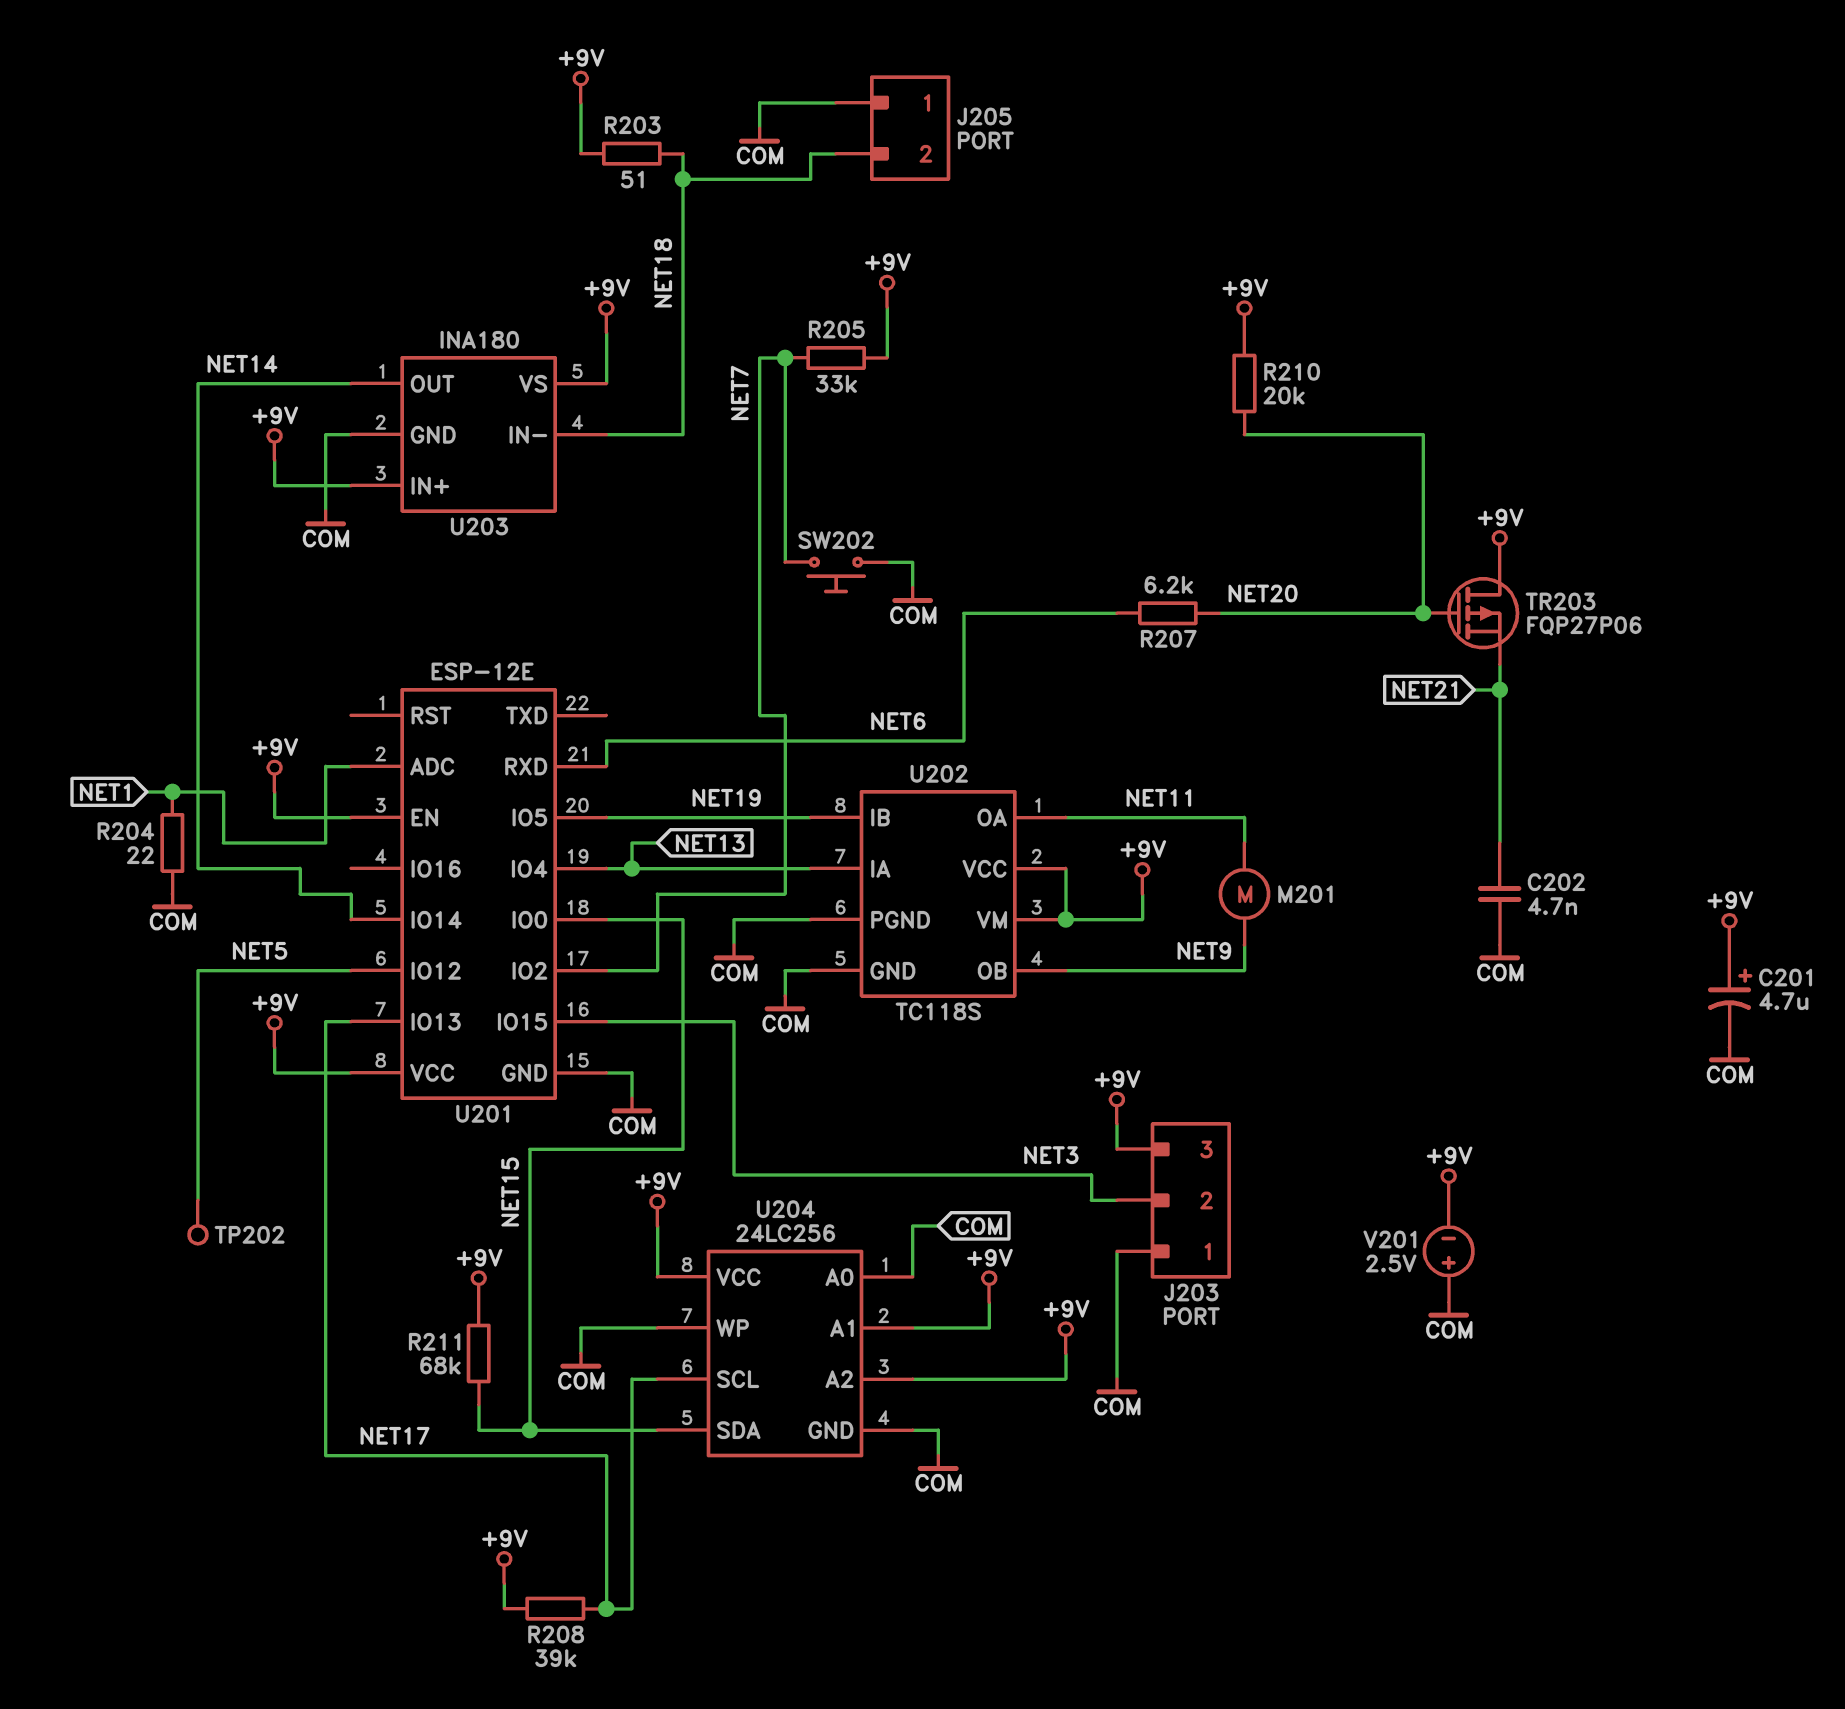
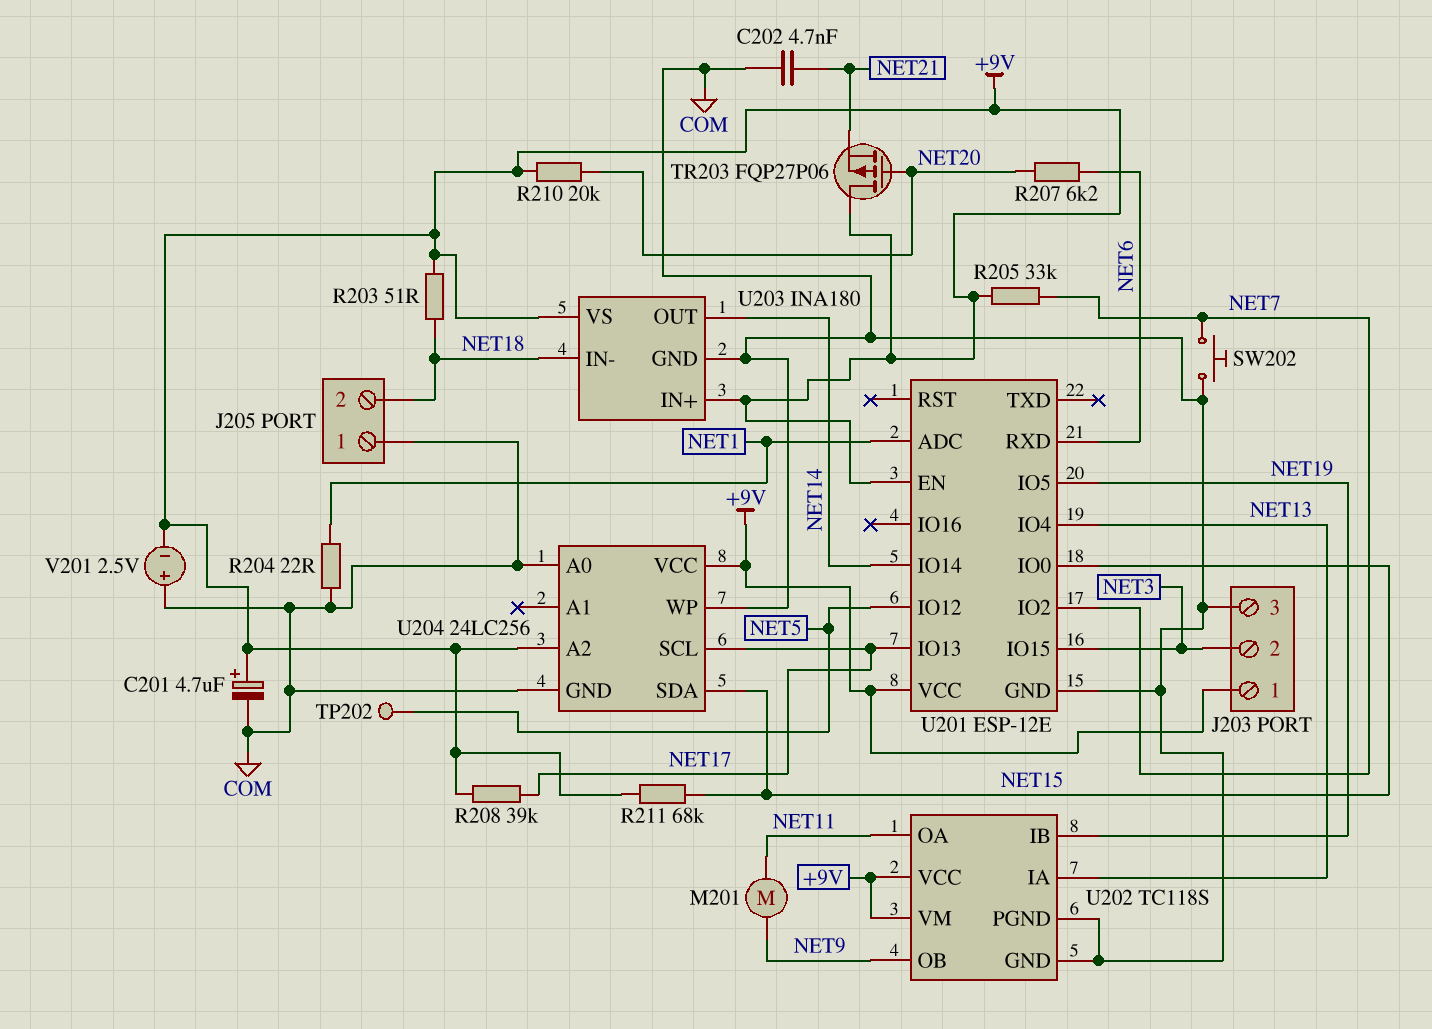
J203 pin 1: COM -> +9V
J203 pin 3: +9V -> COM
U204 pin A1: +9V -> none

